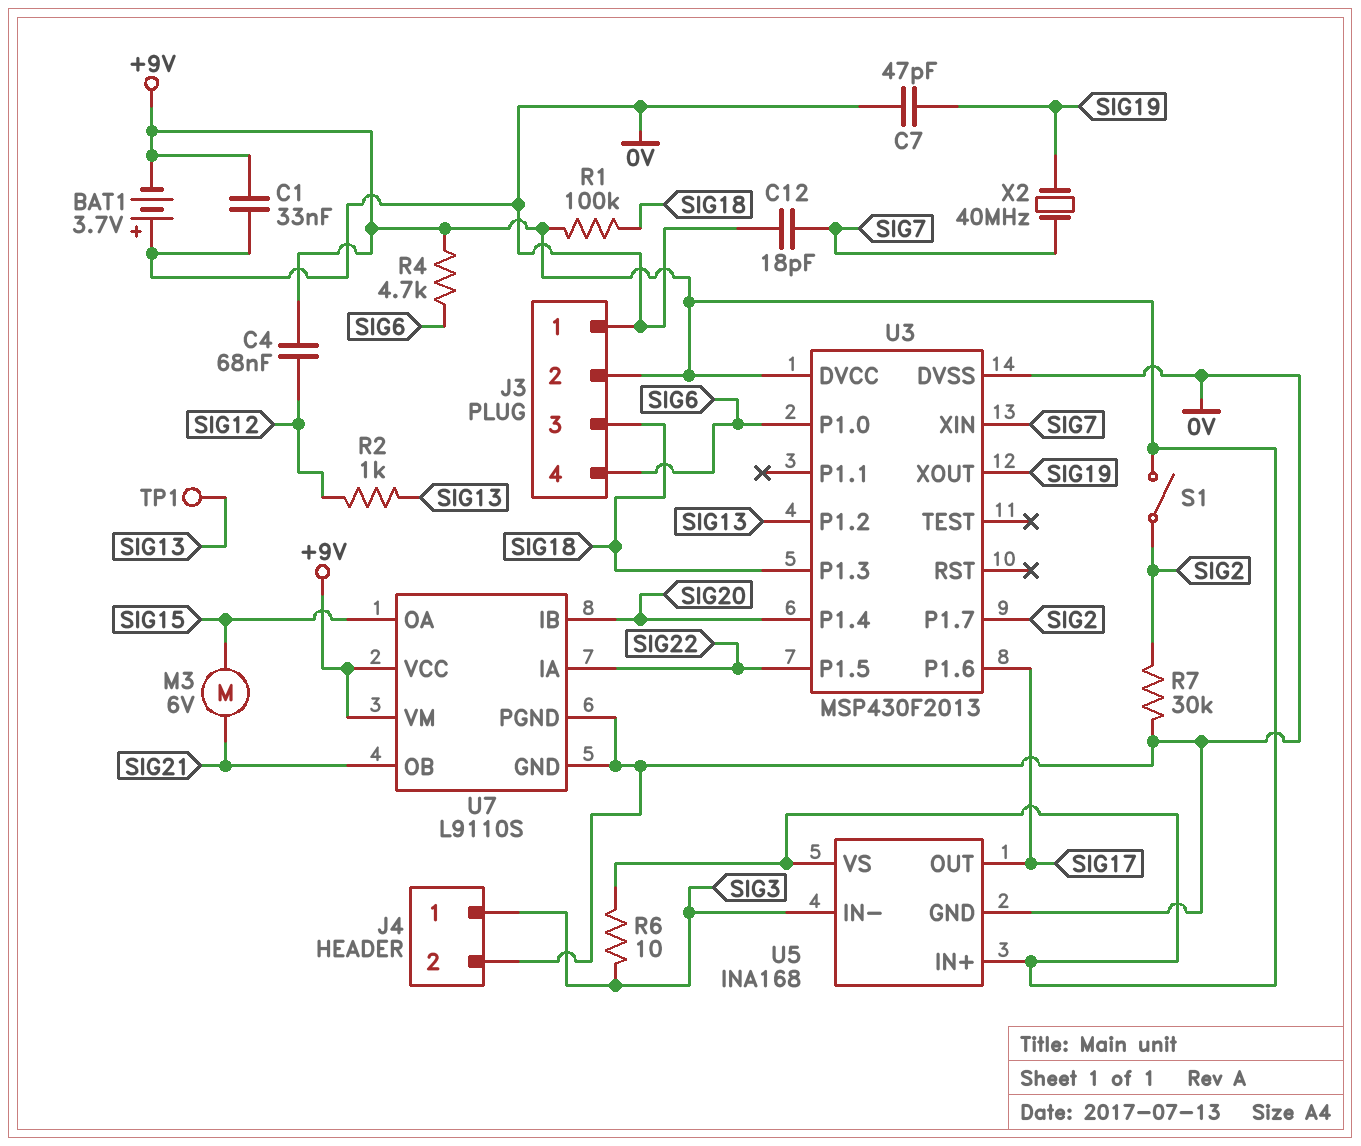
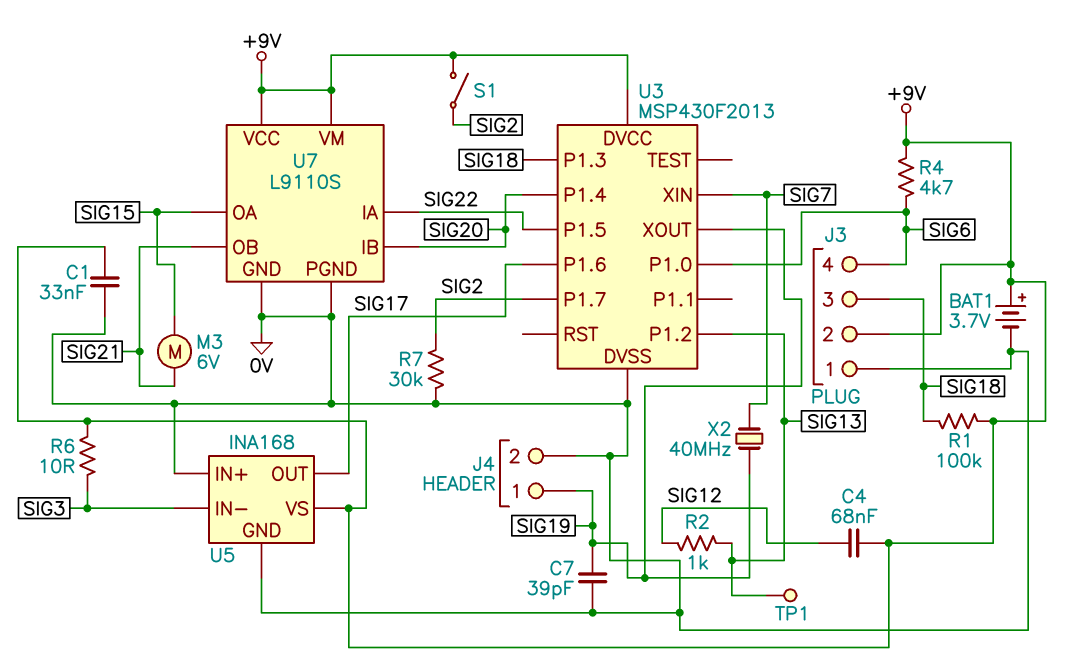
BAT1: 3.7V (plus 0V, minus +9V) -> 3.7V (plus +9V, minus 0V)
C7: 47pF (0V, SIG19) -> 39pF (0V, SIG19)
C12: 18pF (0V, SIG7) -> none
J4 pin 1: SIG3 -> SIG19
U5 pin IN+: +9V -> 0V

